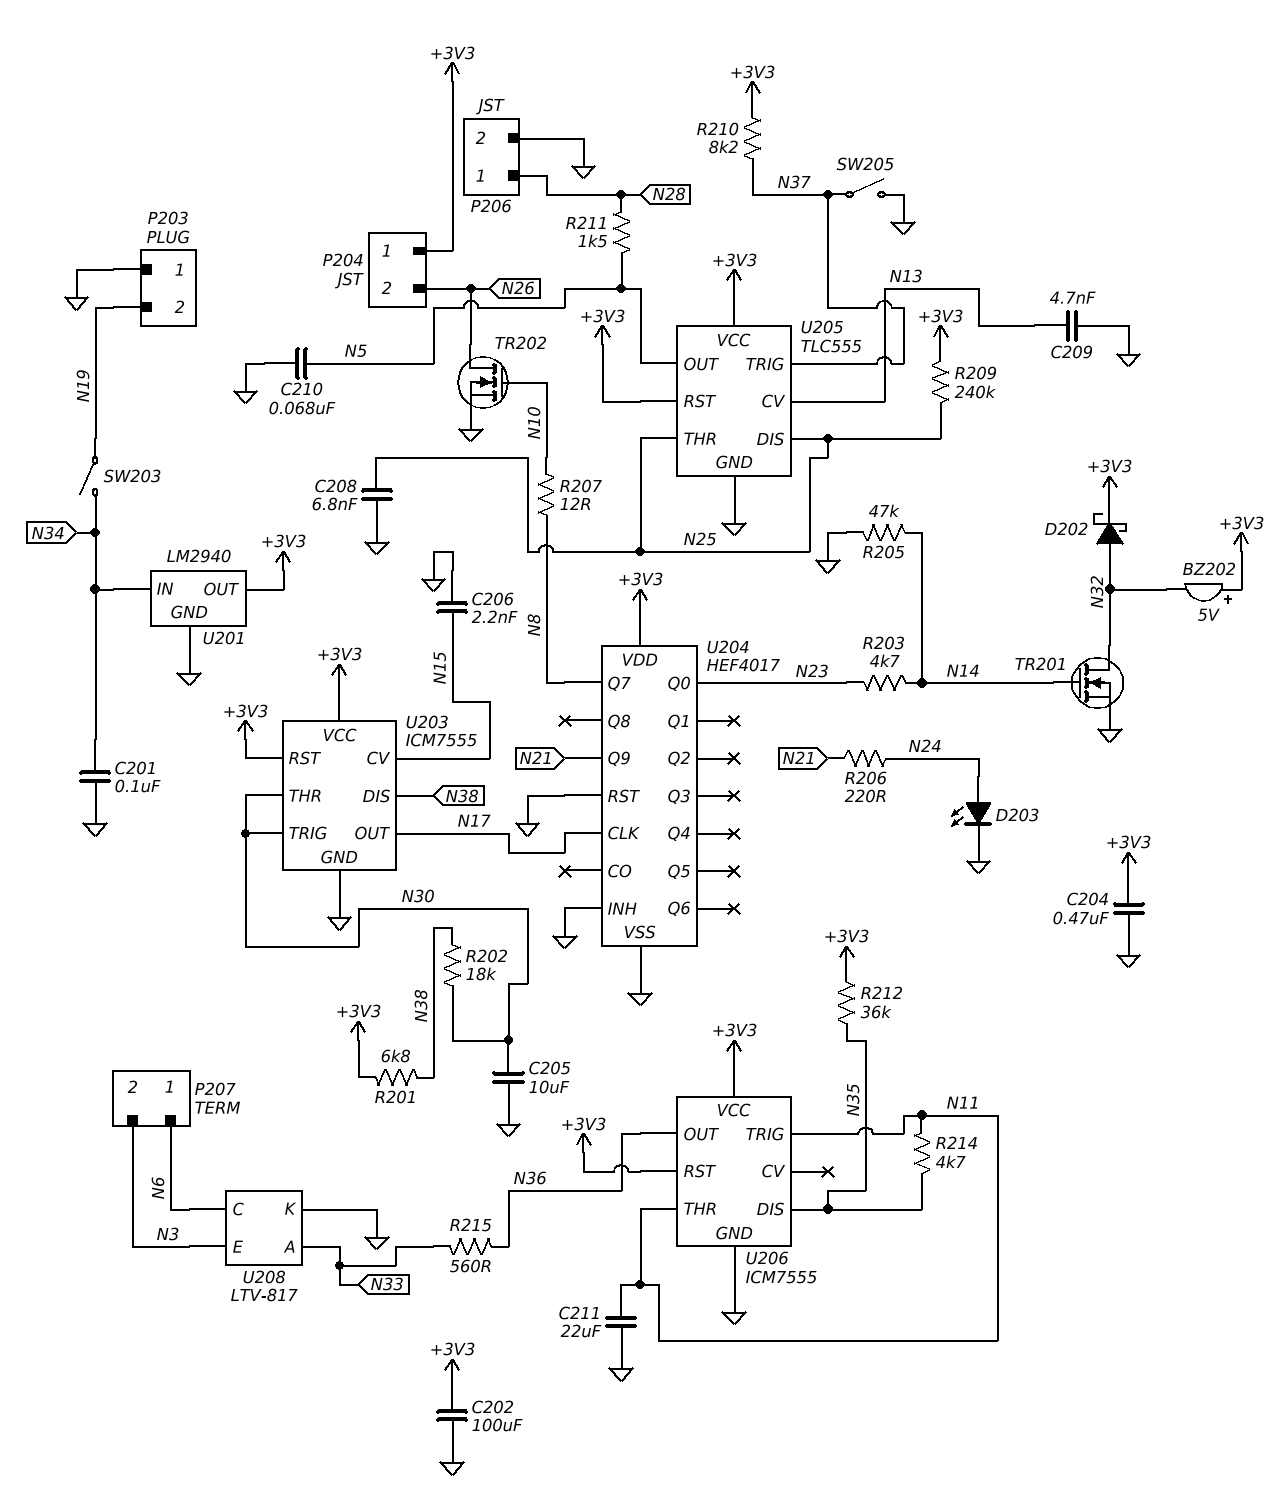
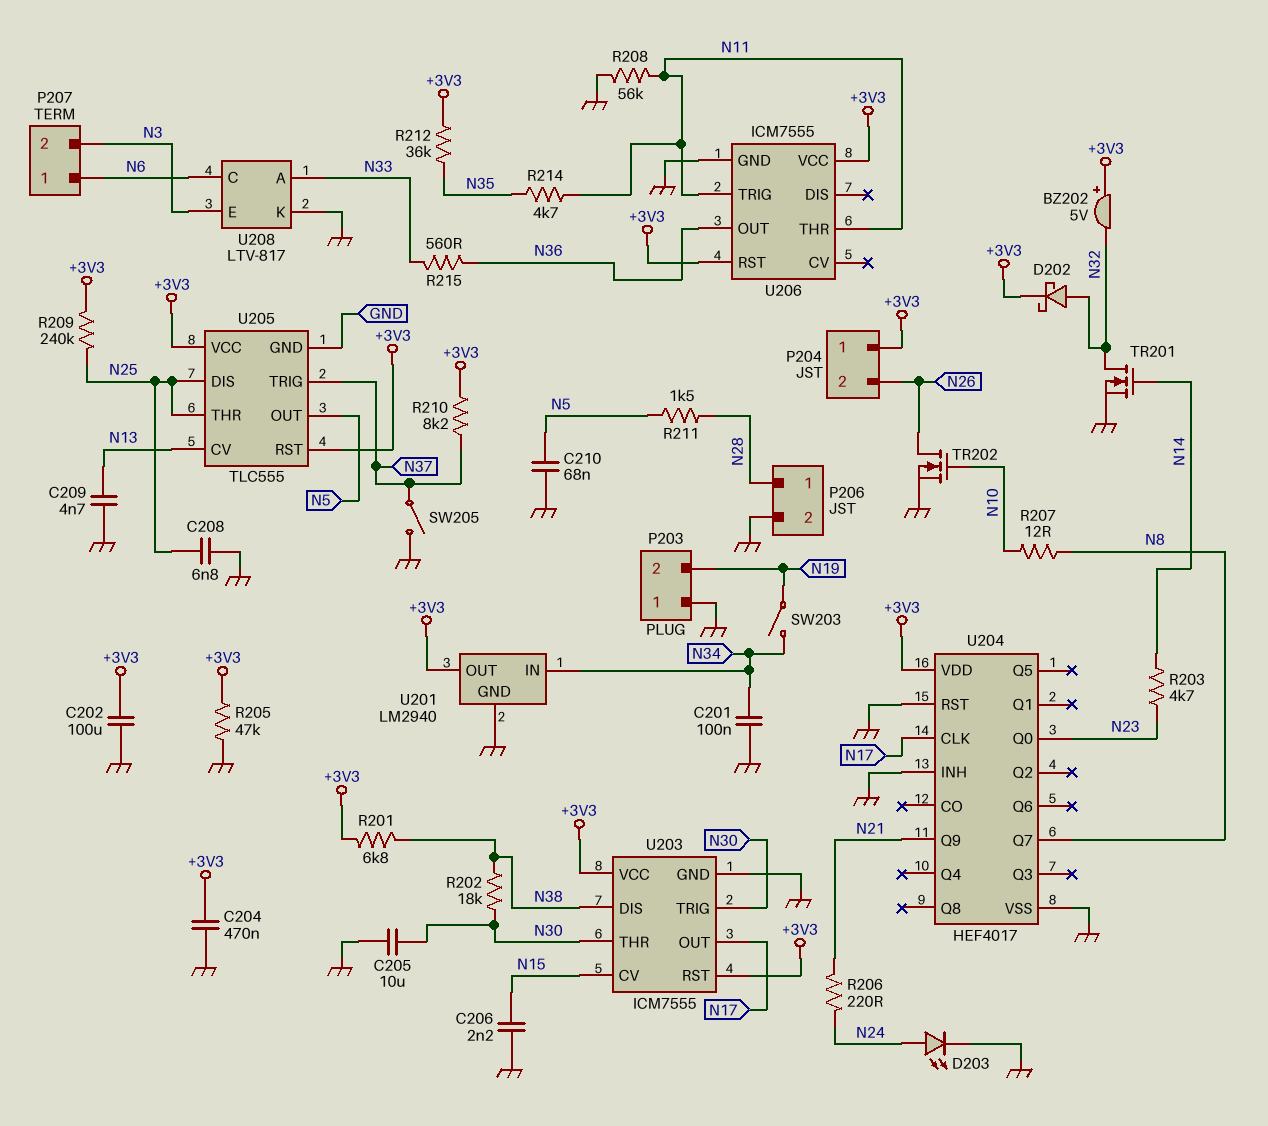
C211: 22uF (GND, N11) -> none
R205: 47k (GND, N14) -> 47k (+3V3, GND)
R208: none -> 56k (GND, N11)
U206 pin DIS: N35 -> none

